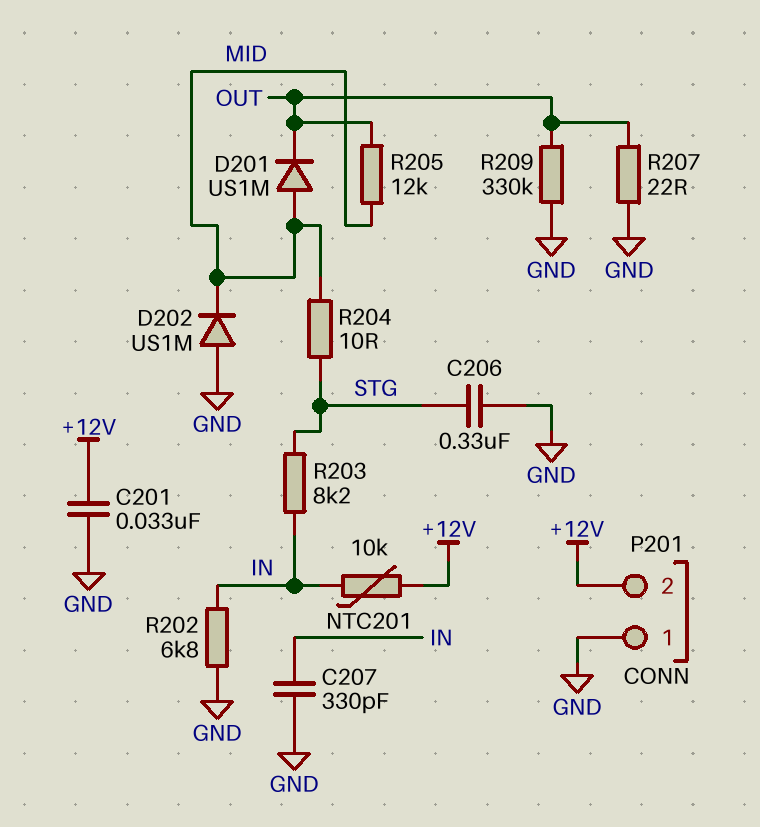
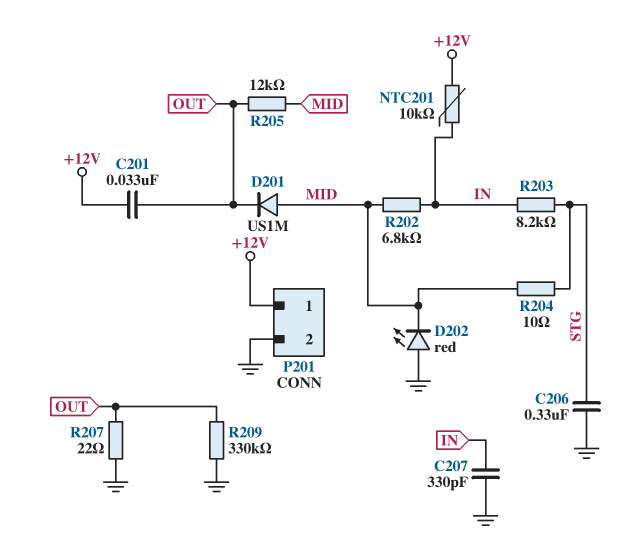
C201: 33nF (+12V, GND) -> 33nF (+12V, OUT)
D202: diode US1M (A GND, K MID) -> LED red (A GND, K MID)
P201 pin 1: GND -> +12V
P201 pin 2: +12V -> GND
R202: 6.8k (GND, IN) -> 6.8k (IN, MID)

